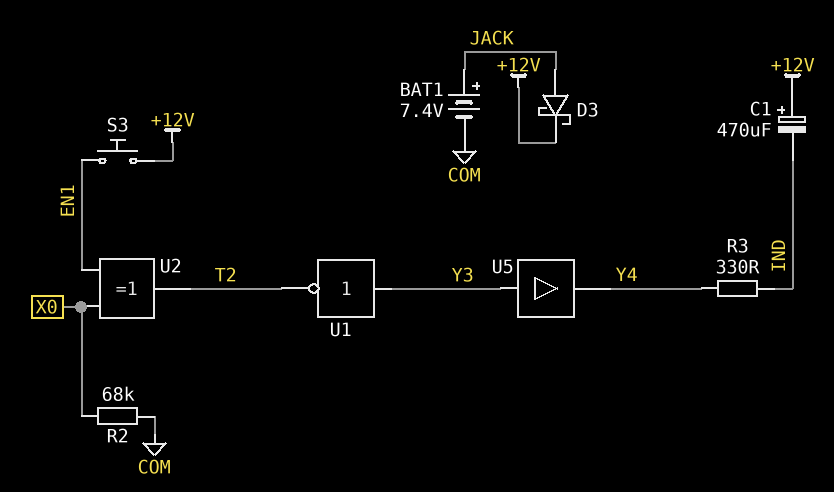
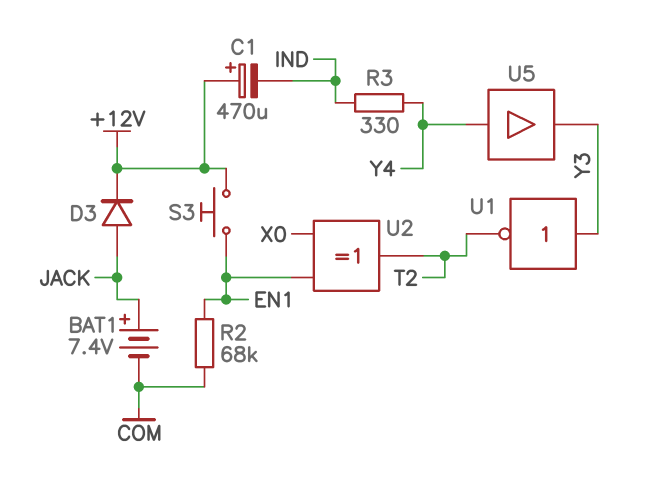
D3: schottky (A JACK, K +12V) -> diode (A JACK, K +12V)
R2: 68k (COM, X0) -> 68k (COM, EN1)
U5: buffer (in Y3, out Y4) -> buffer (in Y4, out Y3)

